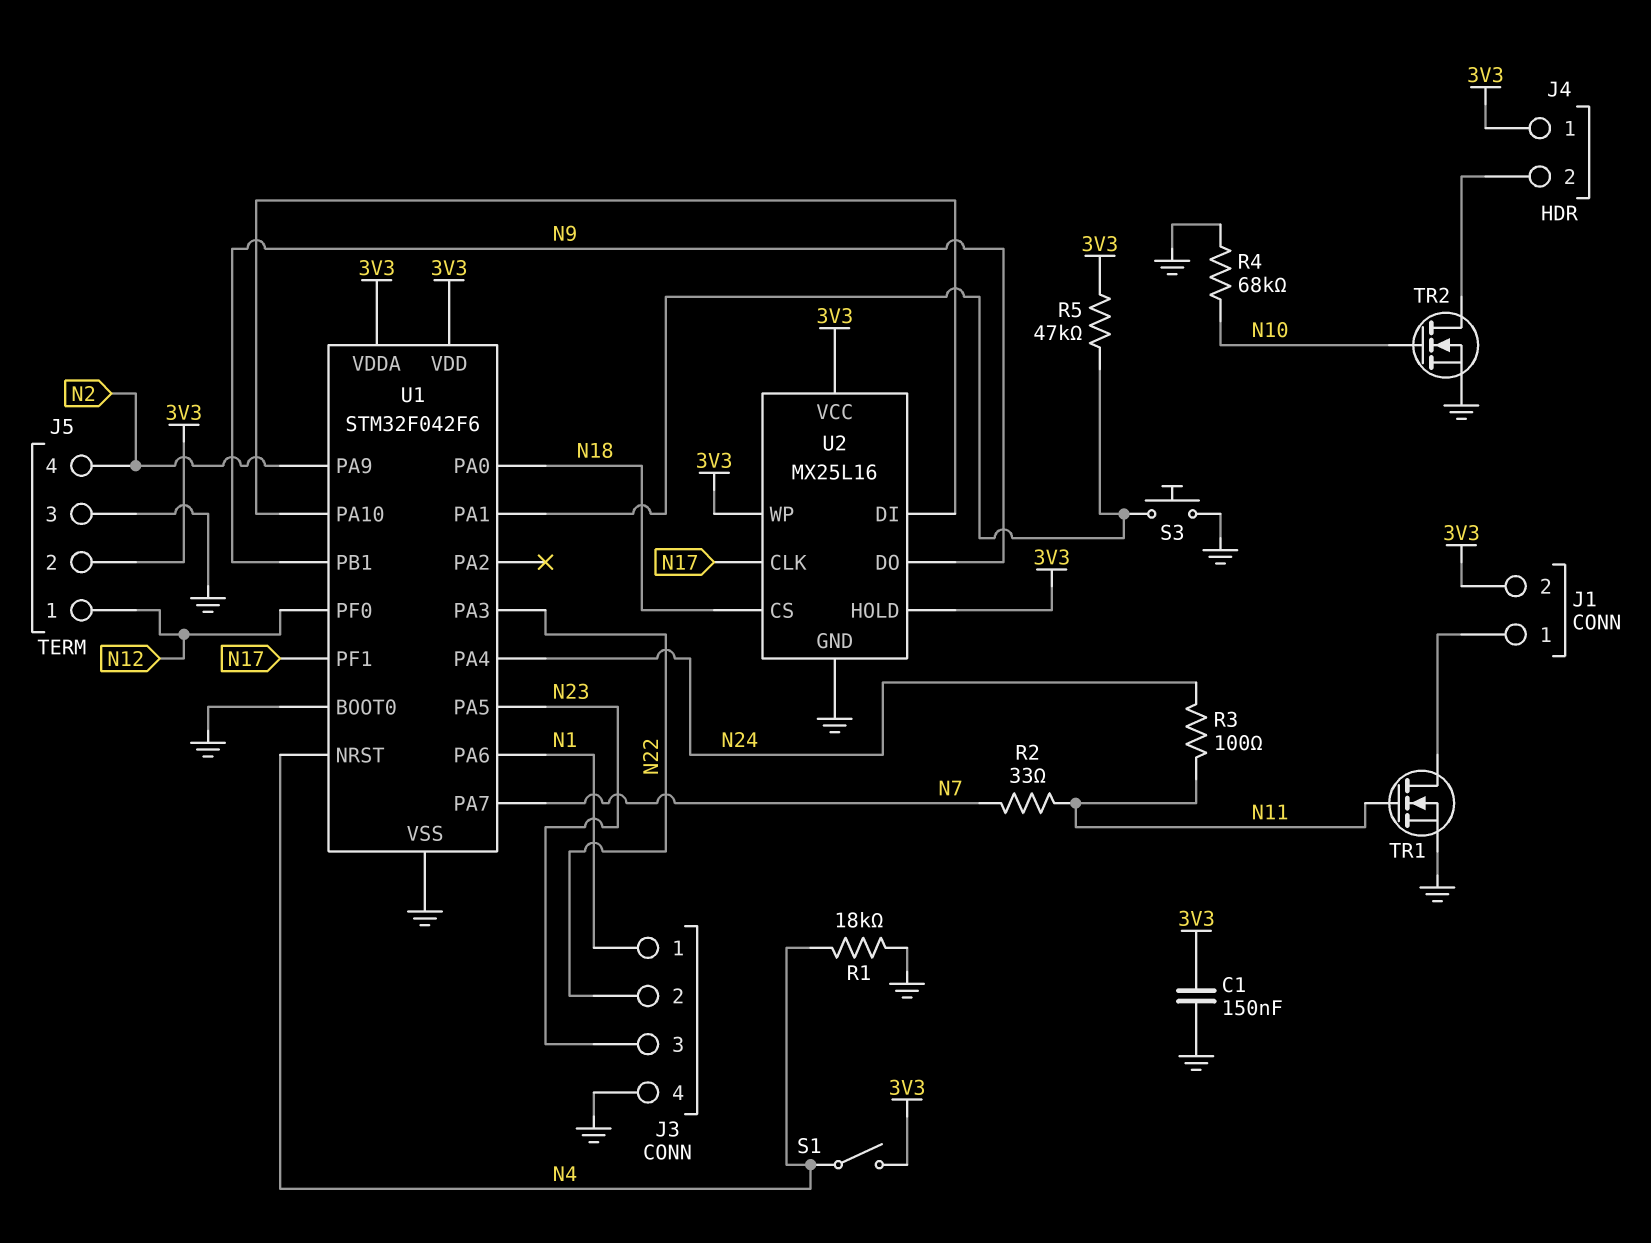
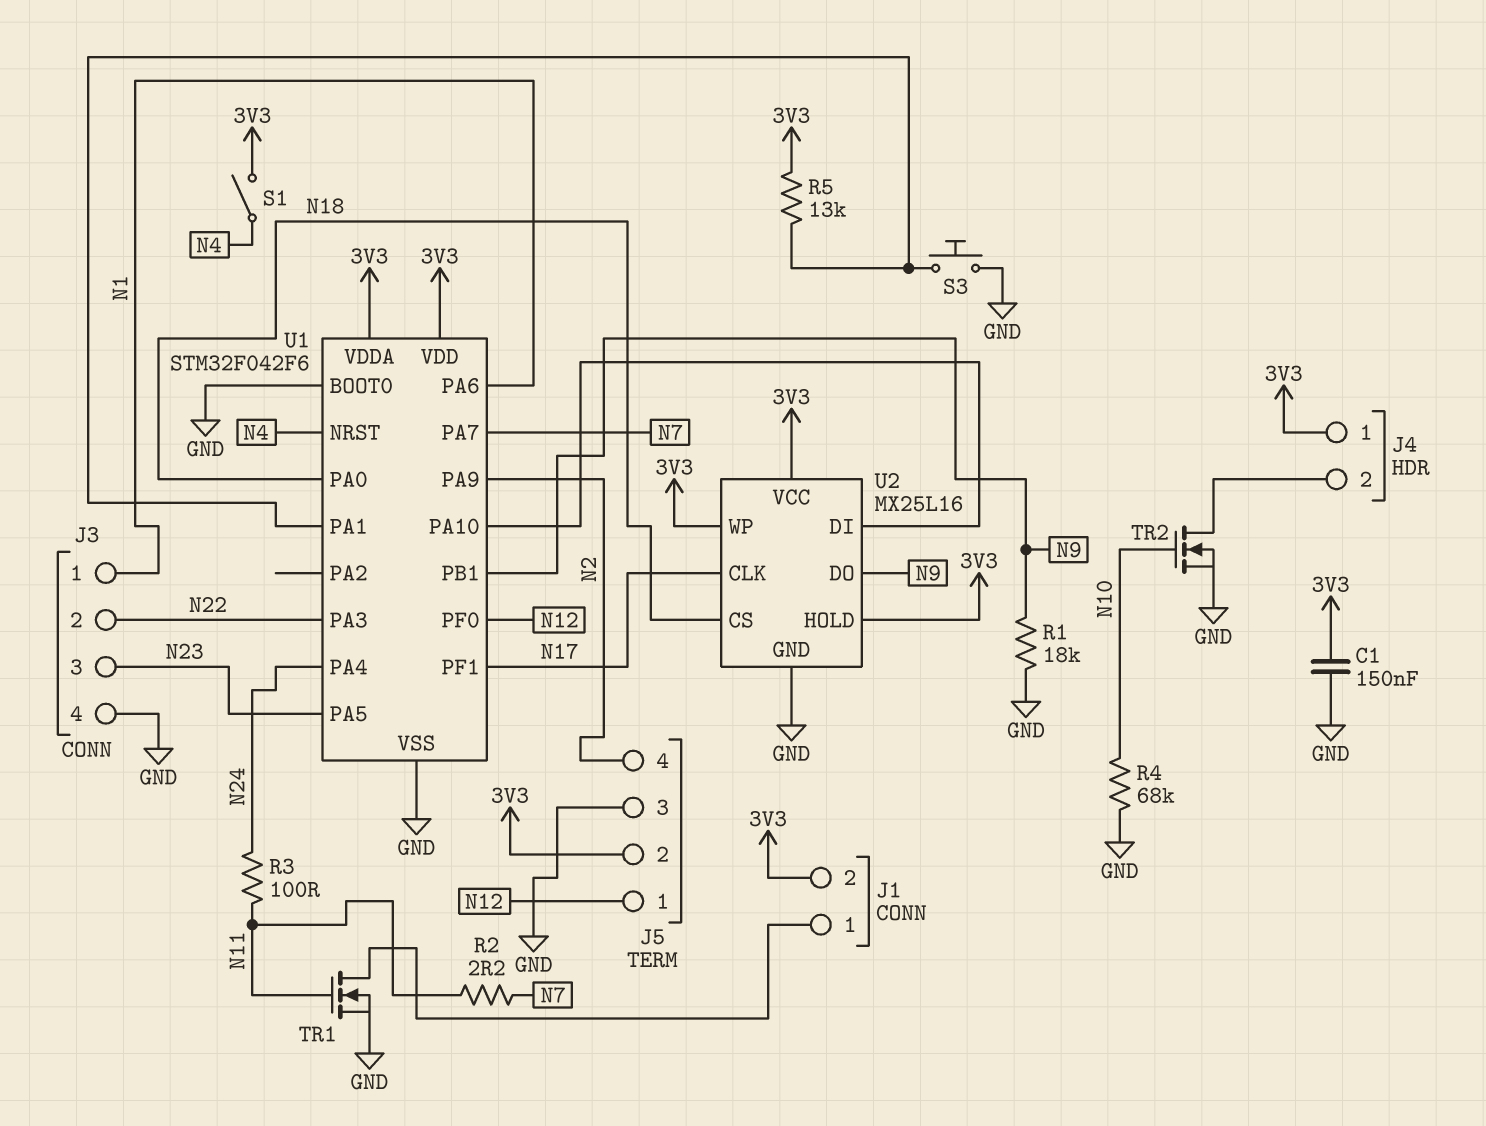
R1: 18k (GND, N4) -> 18k (GND, N9)
R2: 33 (N7, N11) -> 2.2 (N7, N11)
R5: 47k (3V3, U1/PA1) -> 13k (3V3, U1/PA1)

